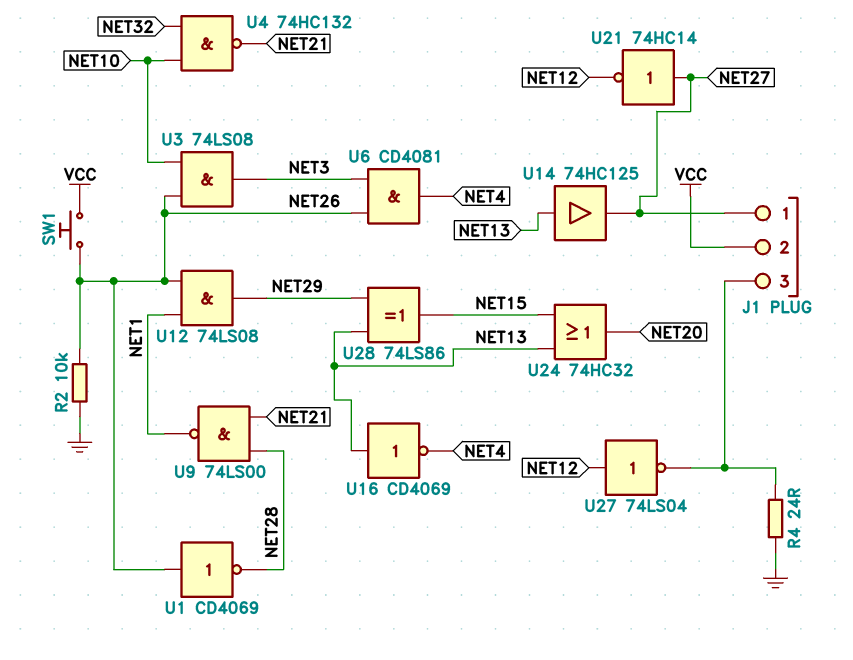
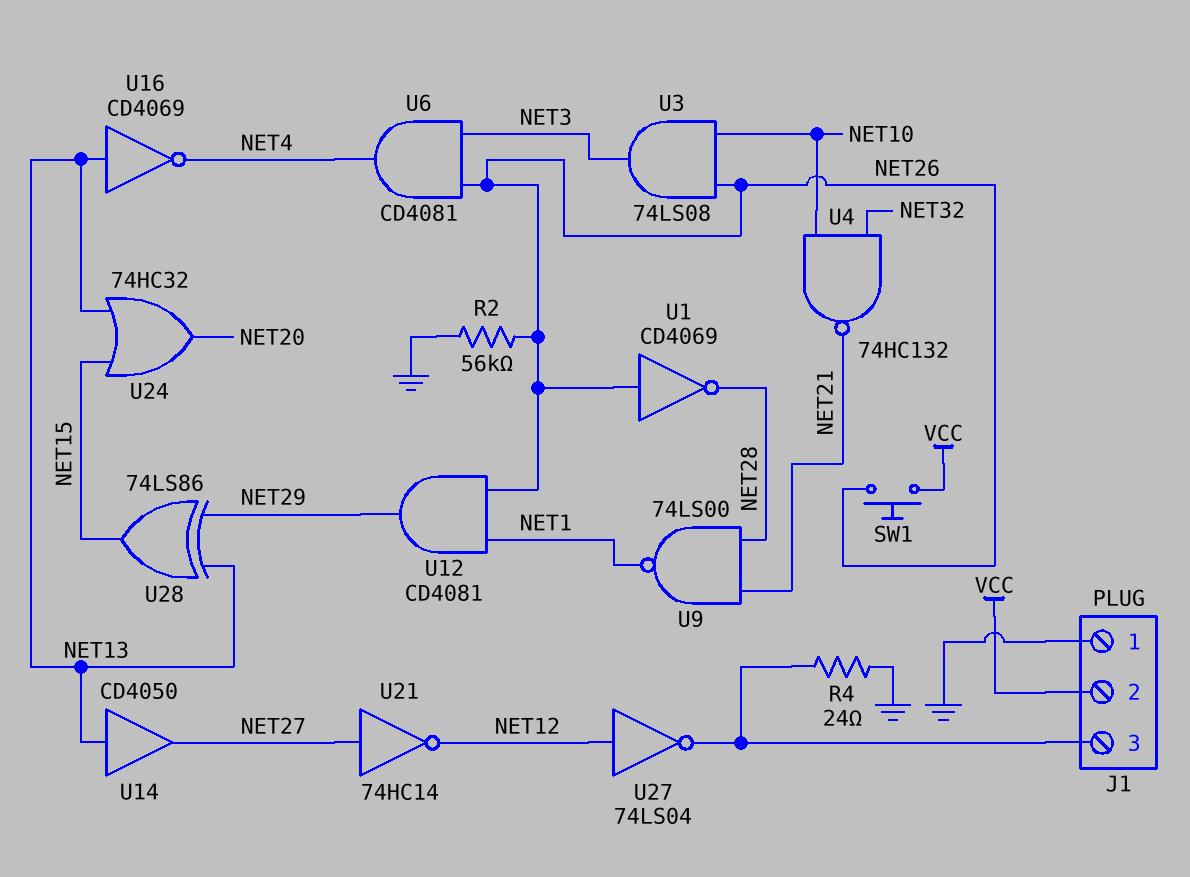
J1 pin 1: NET27 -> GND
R2: 10k (GND, NET26) -> 56k (GND, NET26)
U12: AND 74LS08 (in NET1, in NET26, out NET29) -> AND CD4081 (in NET1, in NET26, out NET29)
U14: buffer 74HC125 (in NET13, out NET27) -> buffer CD4050 (in NET13, out NET27)

